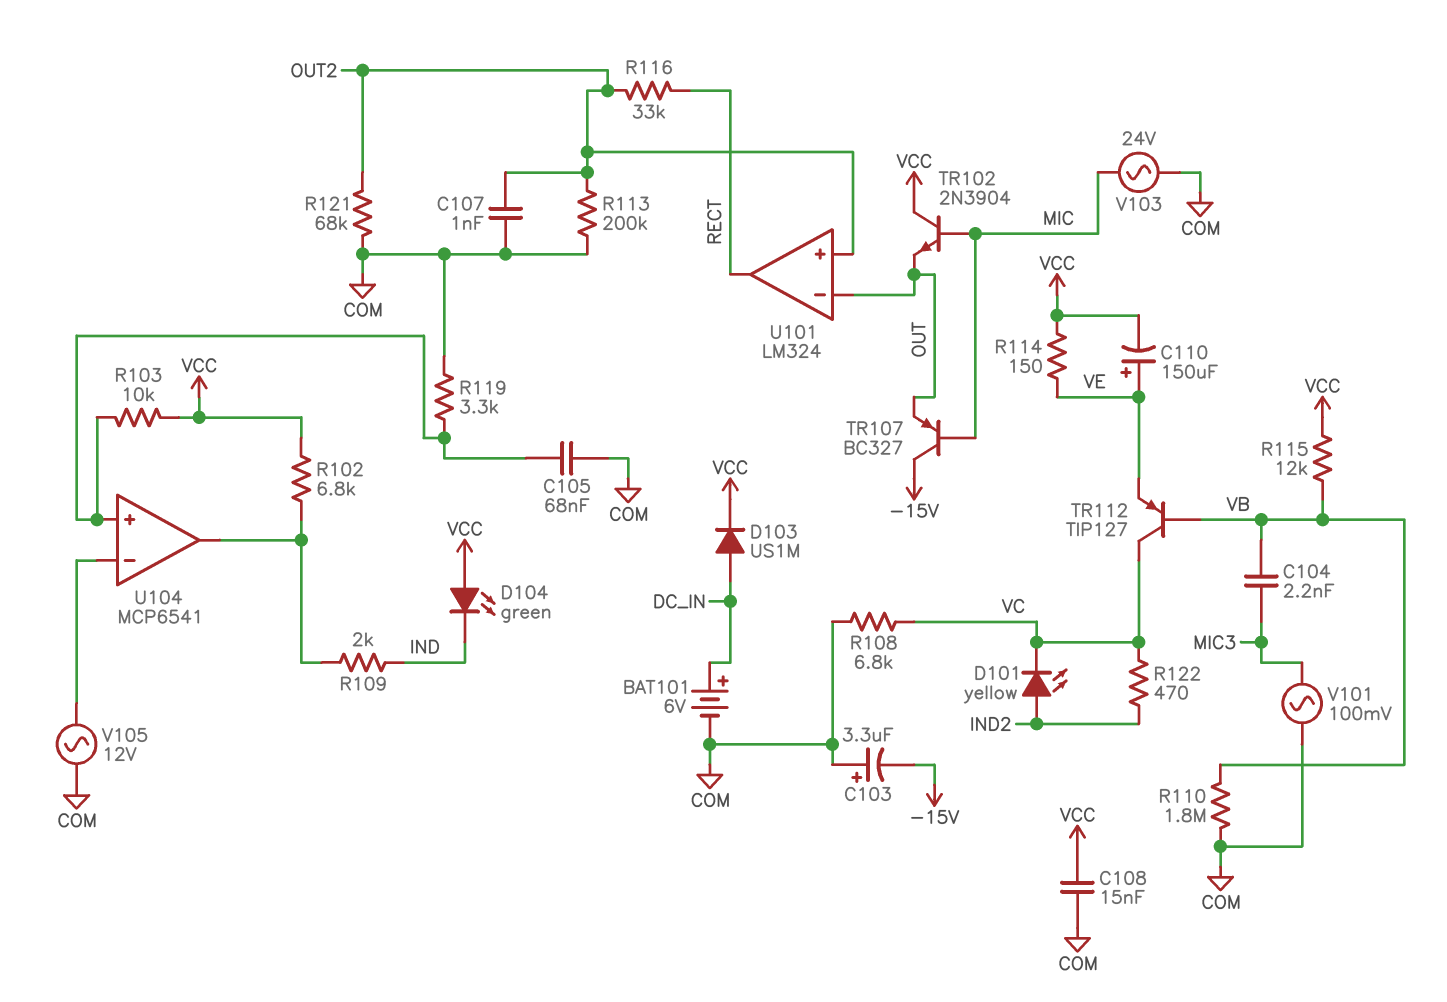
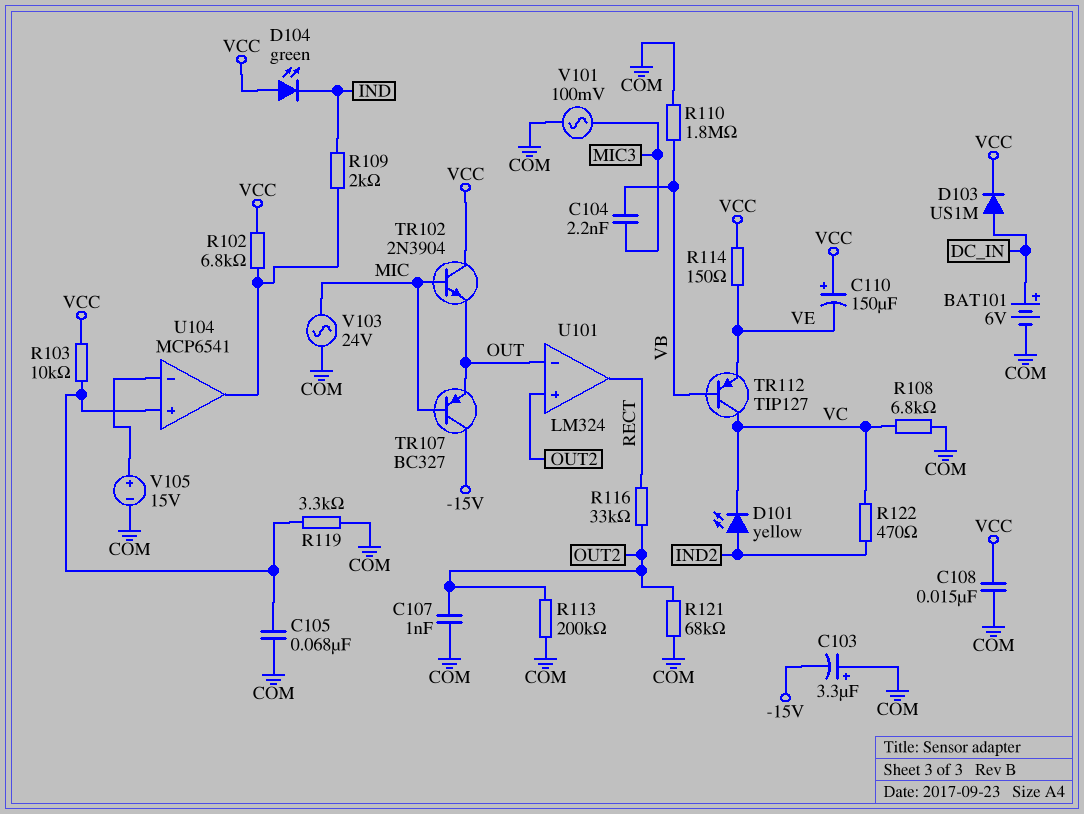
C110: 150uF (plus VE, minus VCC) -> 150uF (plus VCC, minus VE)
R115: 12k (VB, VCC) -> none
V105: AC 12V (COM, U104/in-) -> 15V (plus U104/in-, minus COM)

